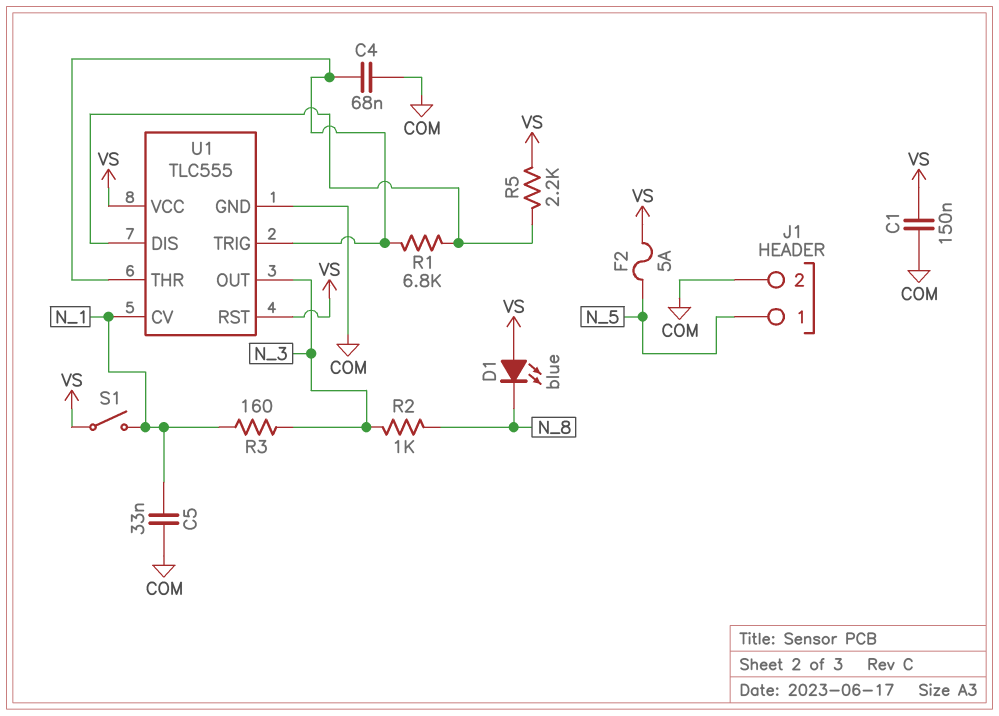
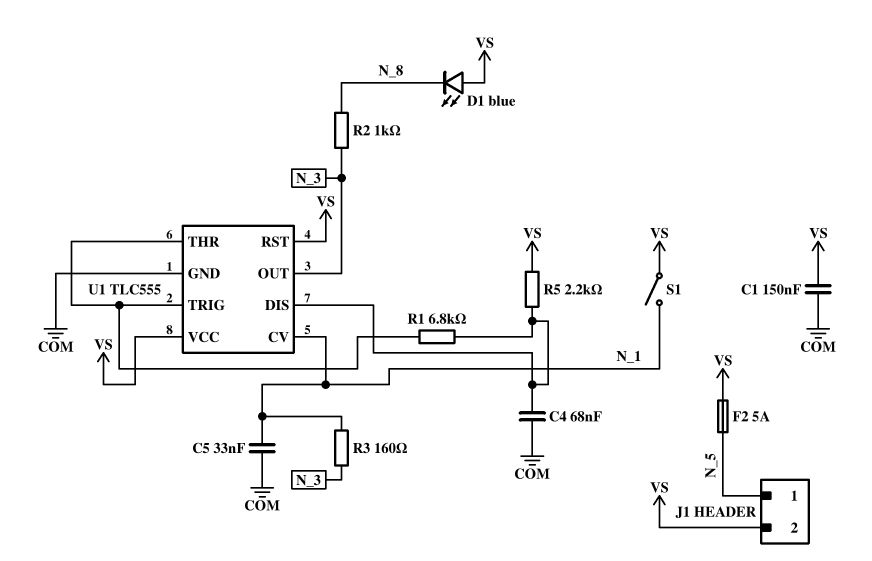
C4: 68nF (COM, U1/THR) -> 68nF (COM, U1/DIS)
J1 pin 2: COM -> VS

